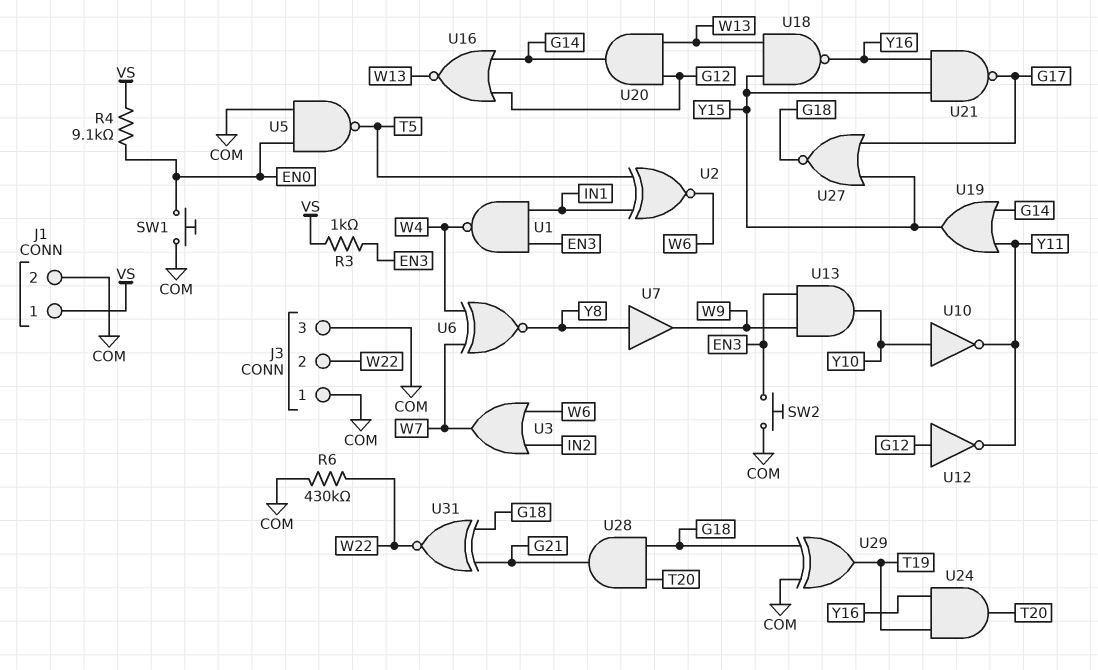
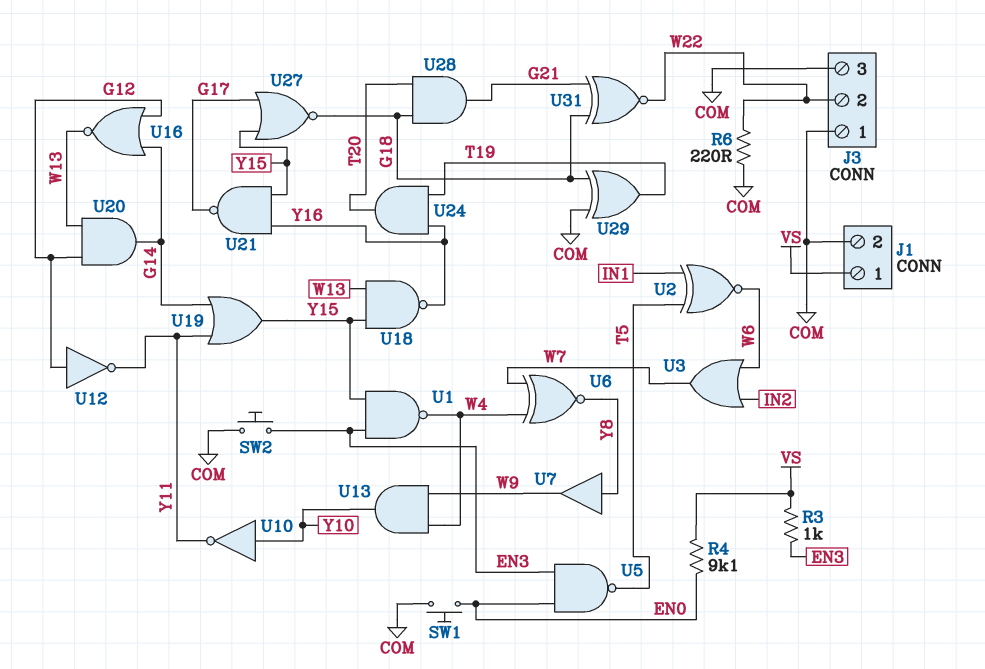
R6: 430k (COM, W22) -> 220 (COM, W22)
U1: NAND (in EN3, in IN1, out W4) -> NAND (in EN3, in Y15, out W4)
U5: NAND (in COM, in EN0, out T5) -> NAND (in EN0, in EN3, out T5)
U13: AND (in EN3, in W9, out Y10) -> AND (in W4, in W9, out Y10)

